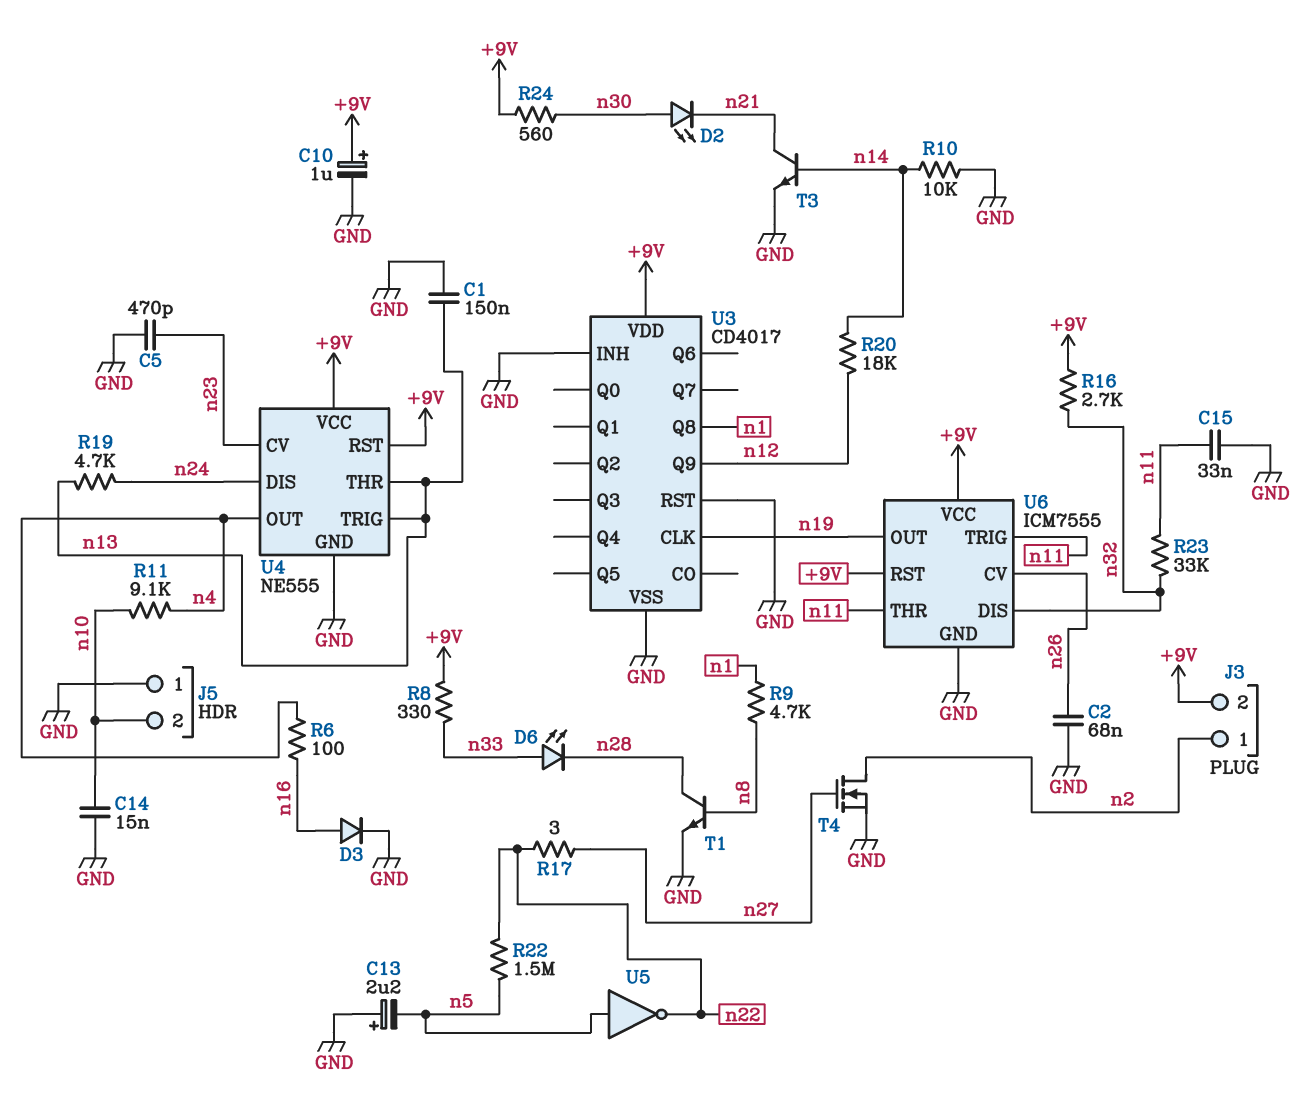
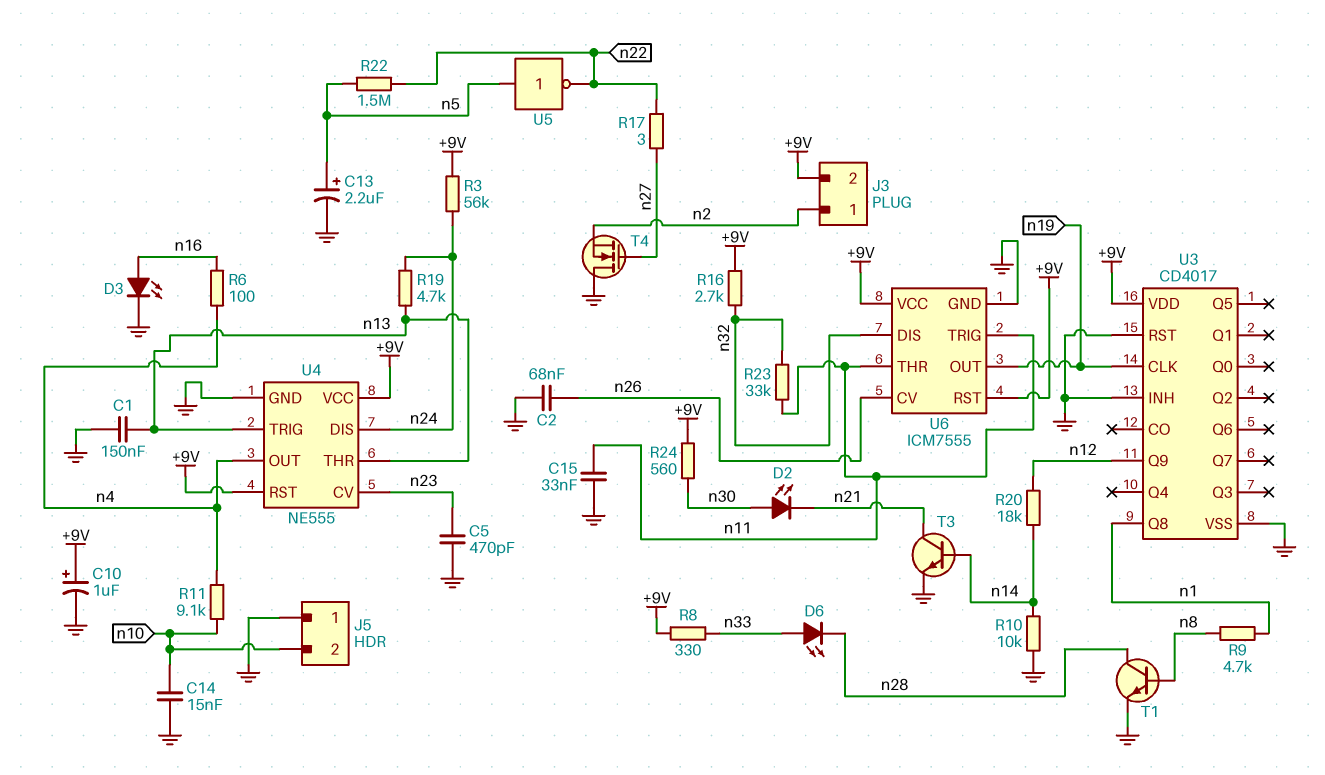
C13: 2.2uF (plus GND, minus n5) -> 2.2uF (plus n5, minus GND)
D3: diode (A n16, K GND) -> LED (A n16, K GND)
R3: none -> 56k (+9V, n24)
T4: NMOS (G n27, D n2, S GND) -> NMOS (G n27, D GND, S n2)

